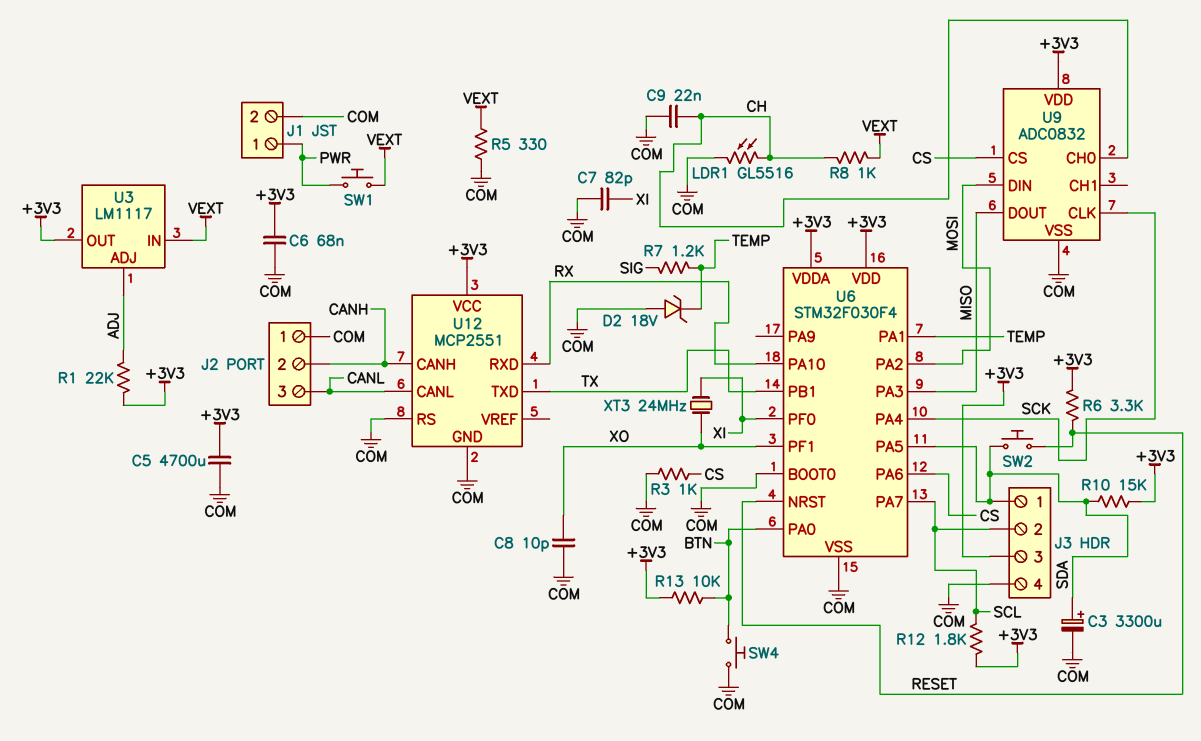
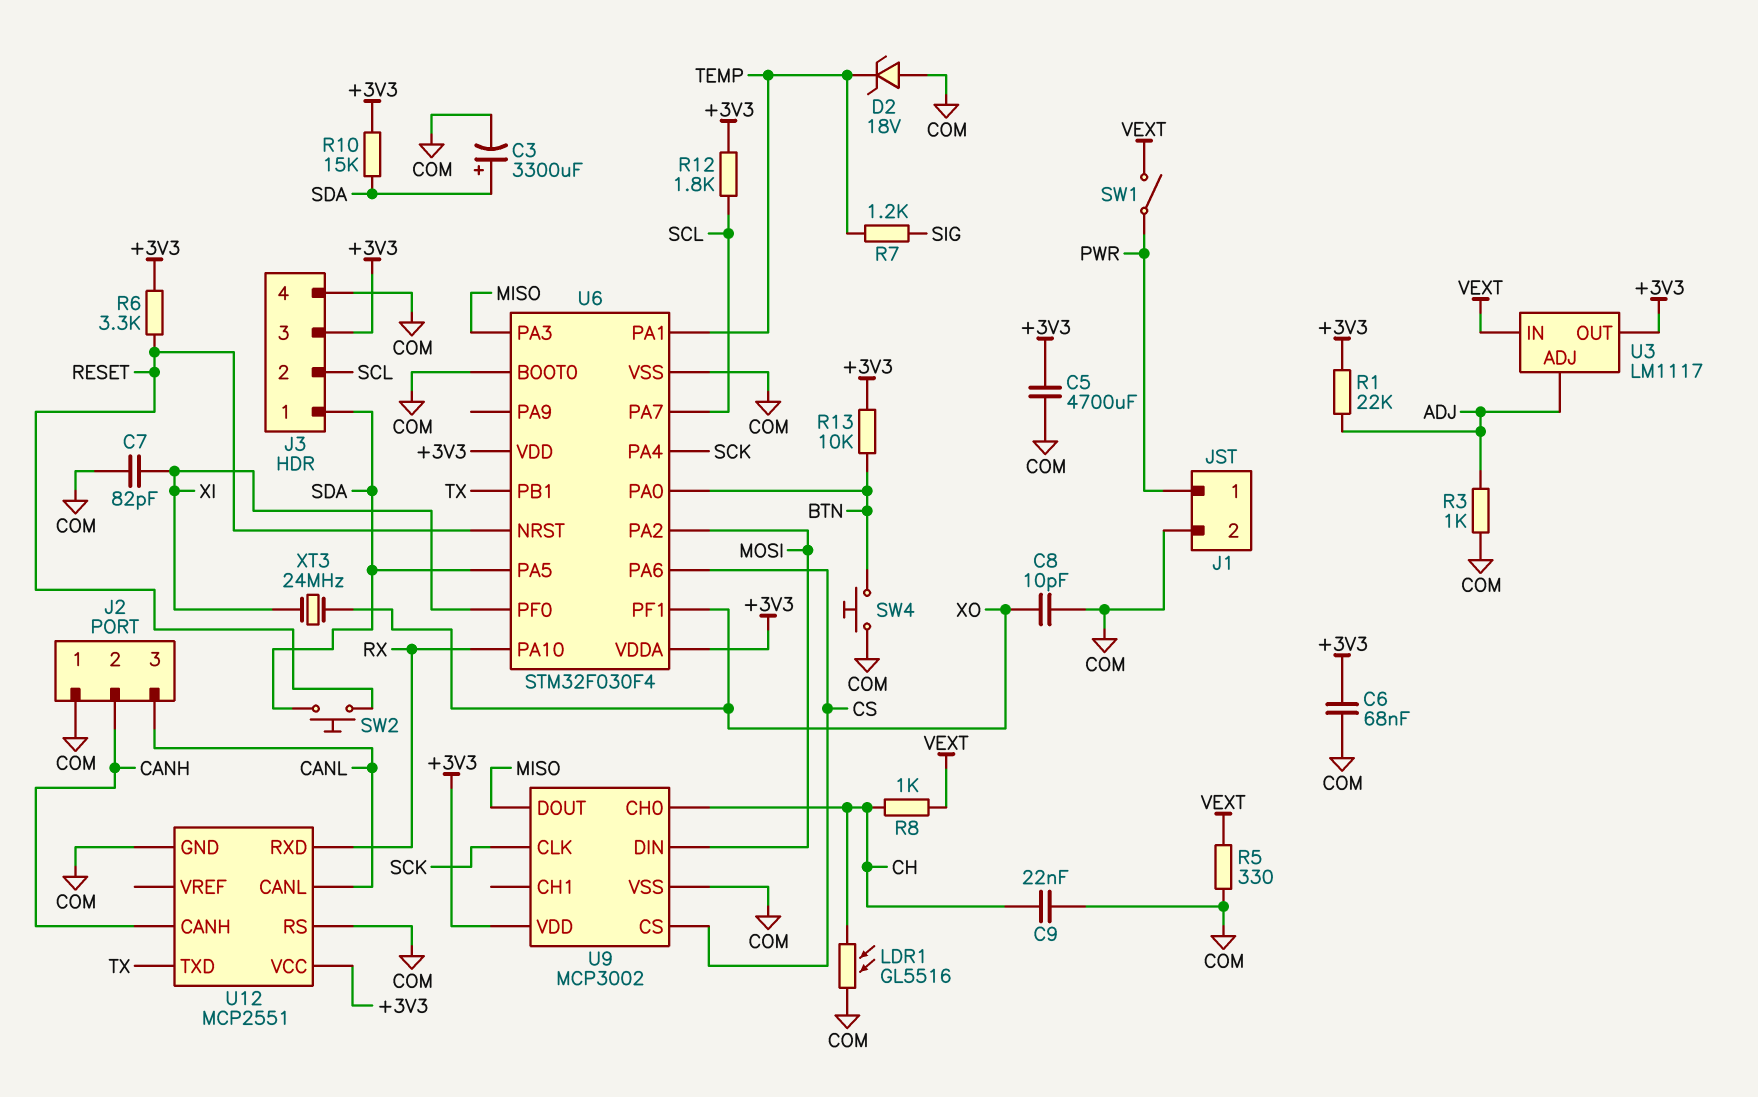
R3: 1k (COM, CS) -> 1k (ADJ, COM)
SW1: button (PWR, VEXT) -> switch (PWR, VEXT)
U9: ADC0832 -> MCP3002

